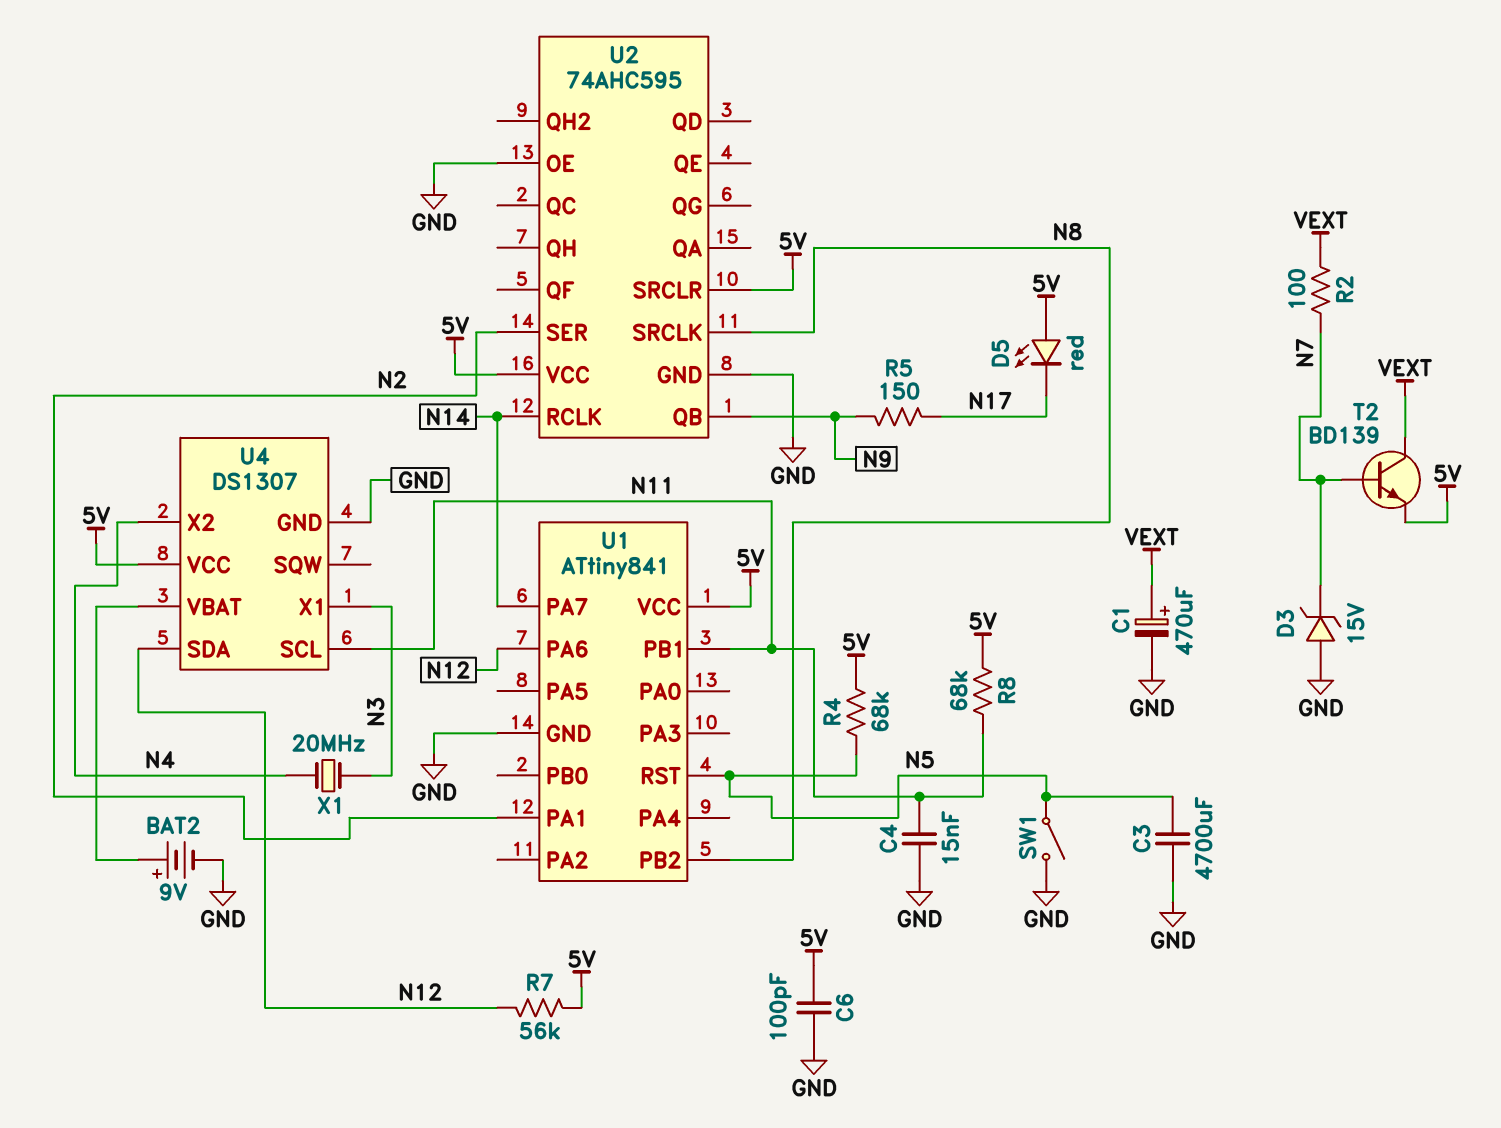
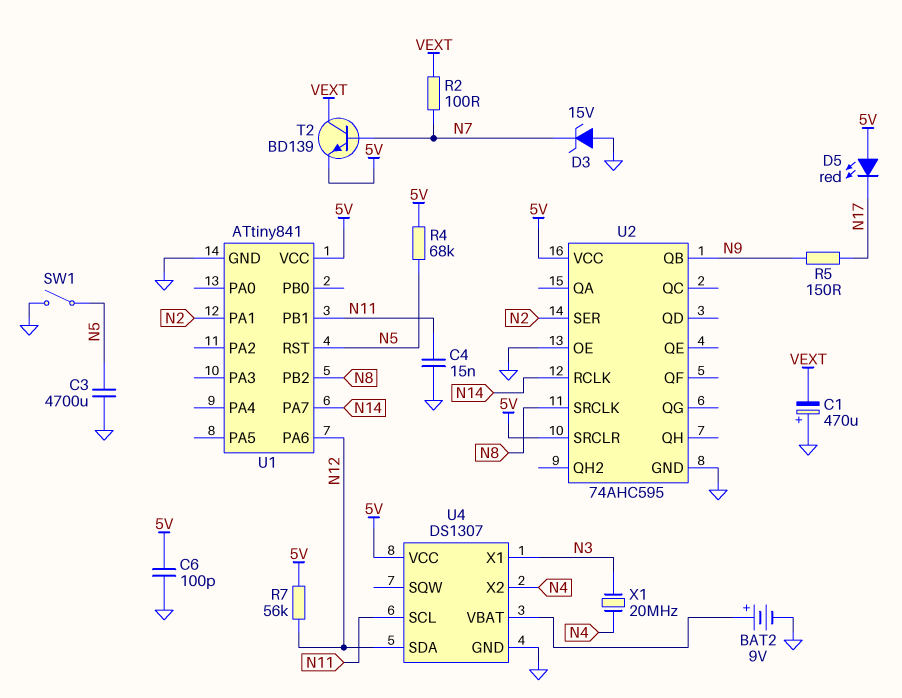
C1: 470uF (plus VEXT, minus GND) -> 470uF (plus GND, minus VEXT)
R8: 68k (5V, N11) -> none

